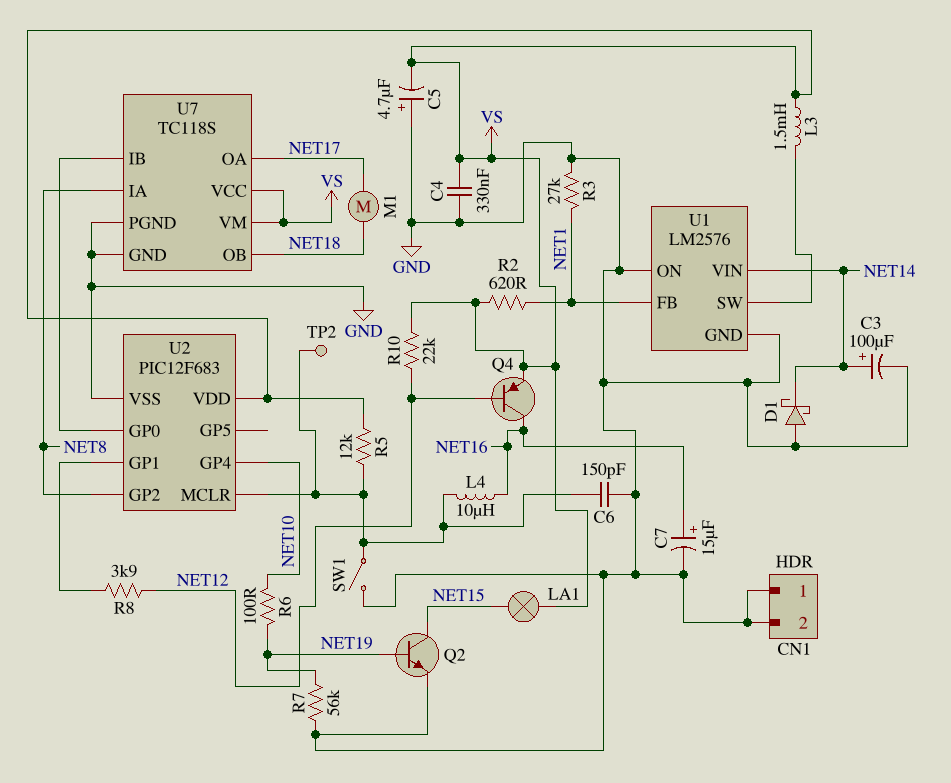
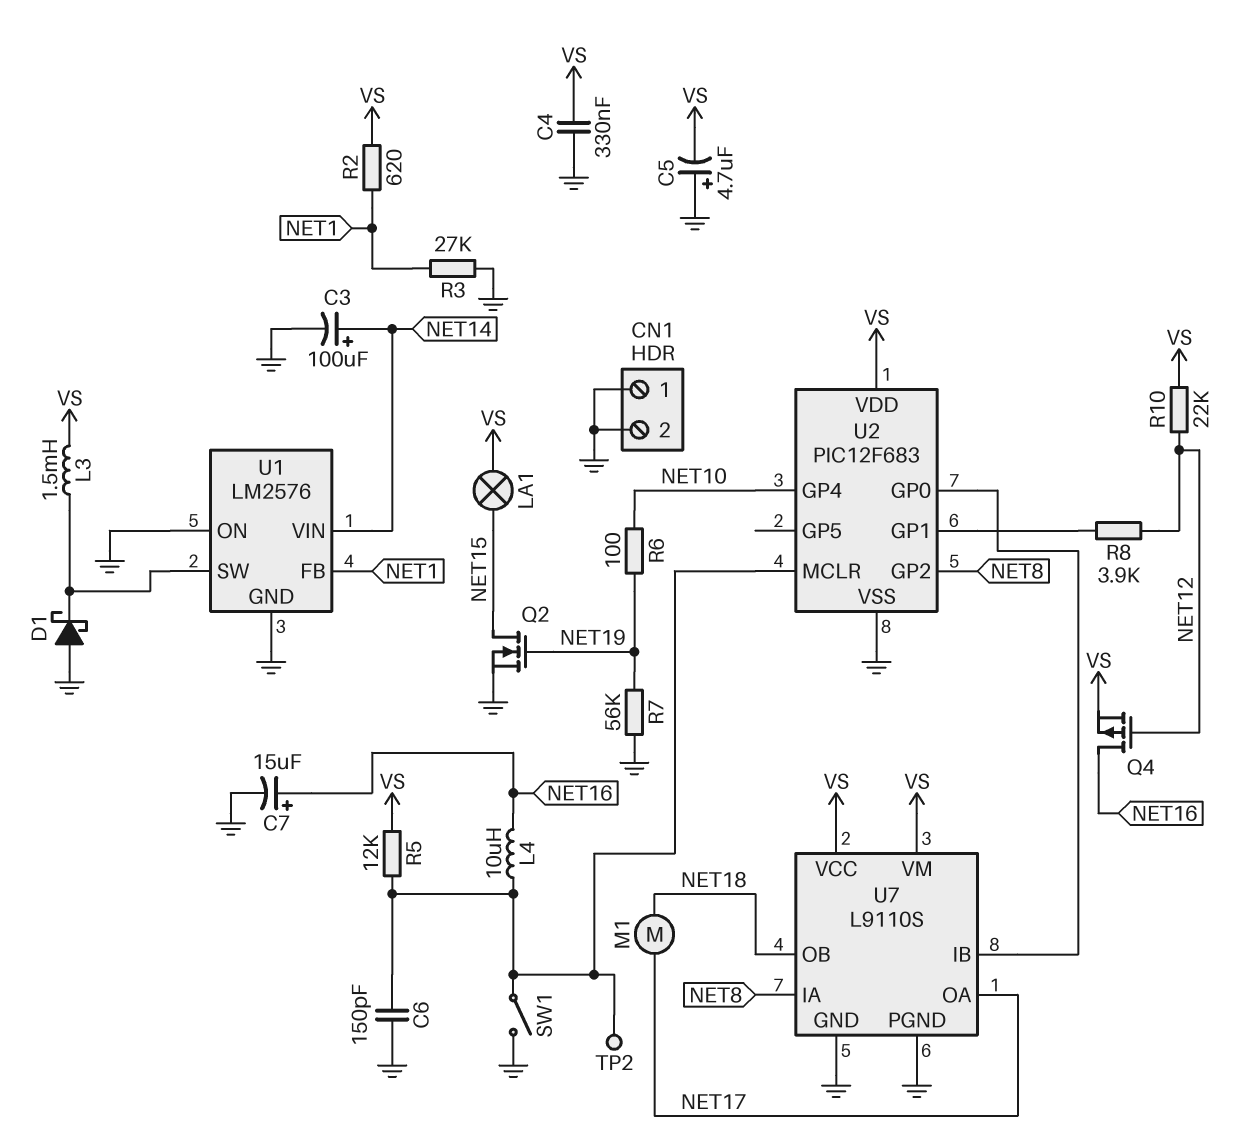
D1: schottky (A GND, K NET14) -> schottky (A GND, K U1/SW)
Q2: NPN (B NET19, C NET15, E GND) -> NMOS (G NET19, D NET15, S GND)
Q4: PNP (B NET12, C NET16, E VS) -> PMOS (G NET12, D NET16, S VS)
U7: TC118S -> L9110S

